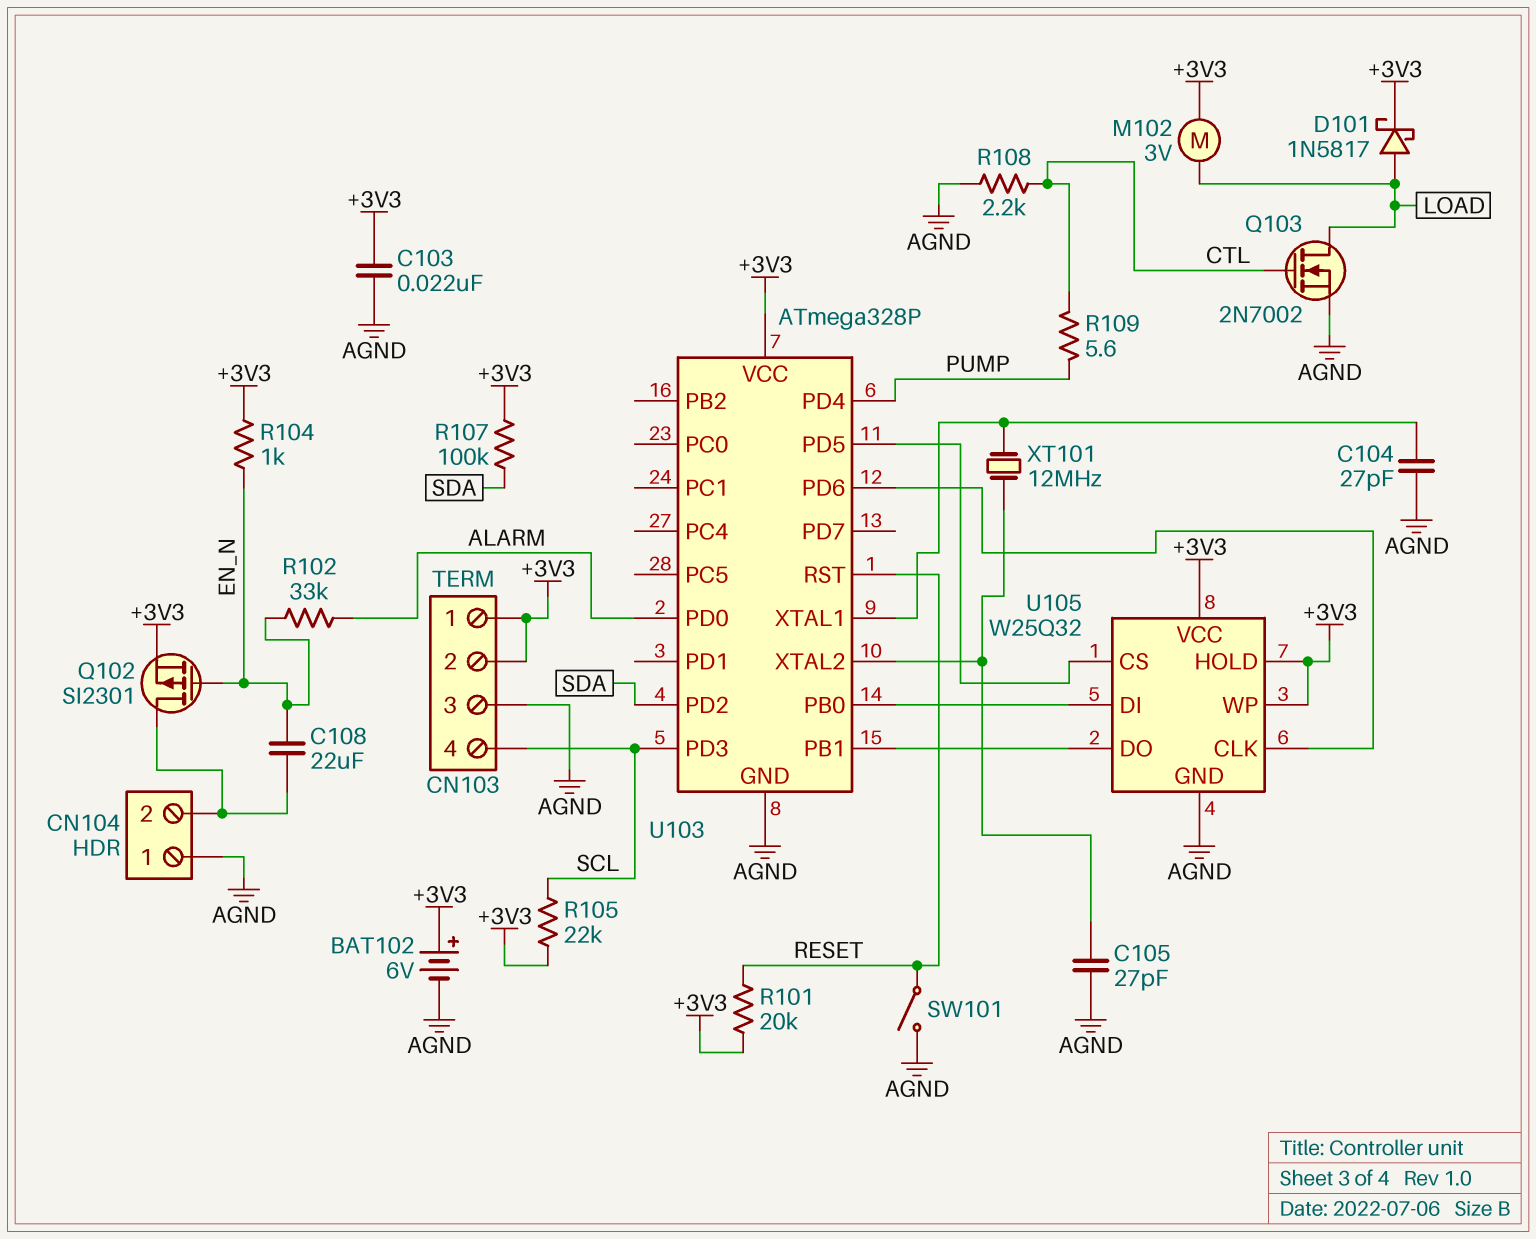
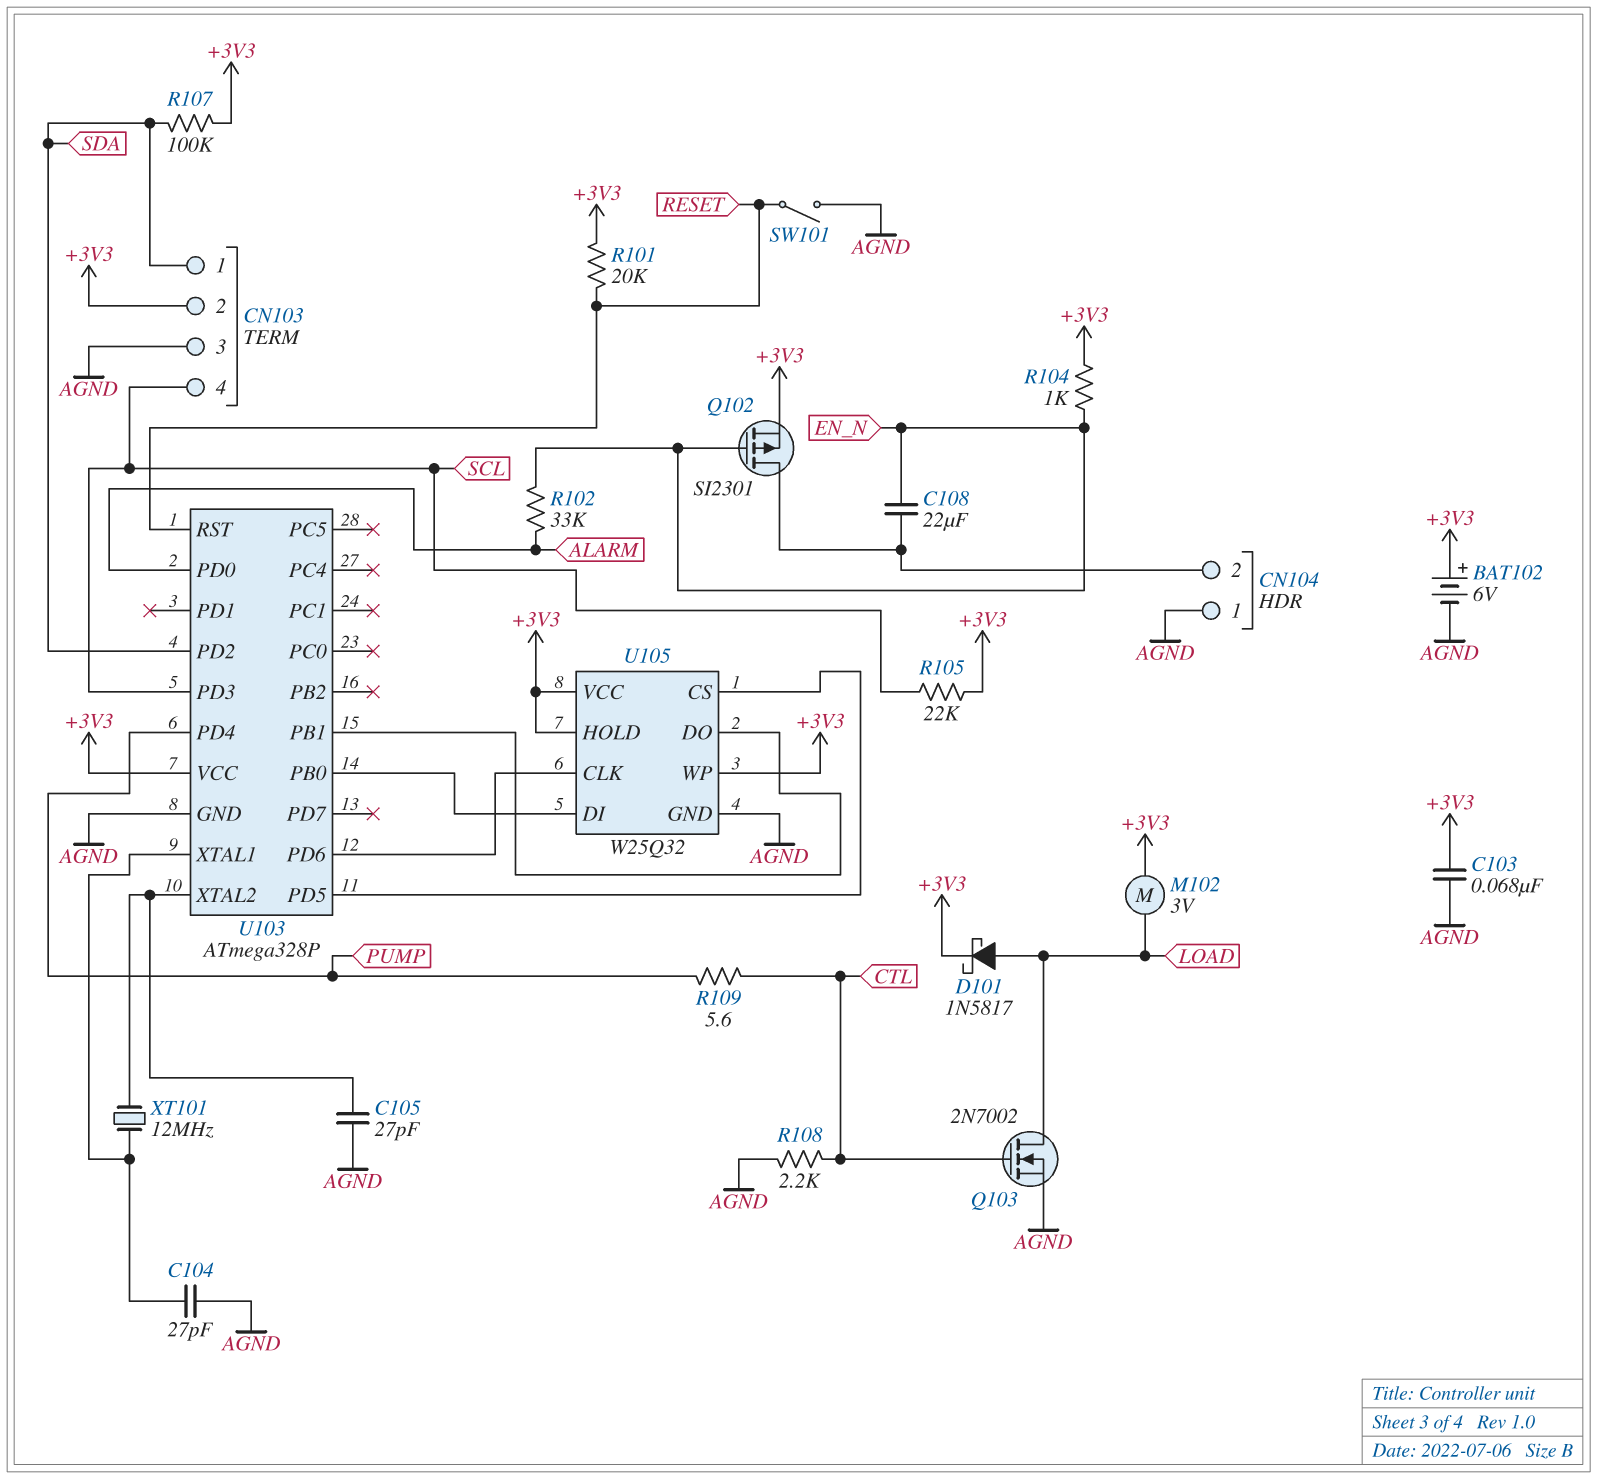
C103: 22nF (+3V3, AGND) -> 68nF (+3V3, AGND)
CN103 pin 1: +3V3 -> SDA

